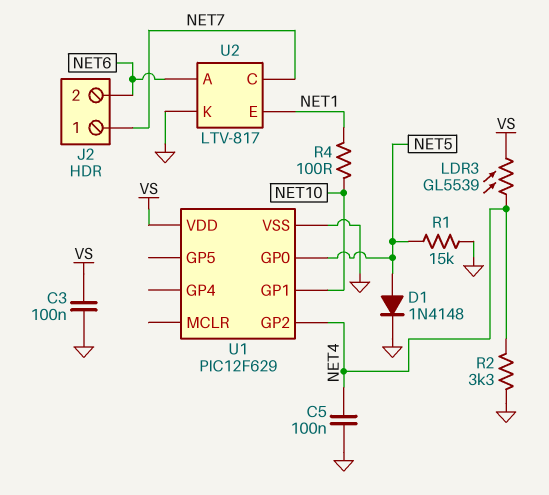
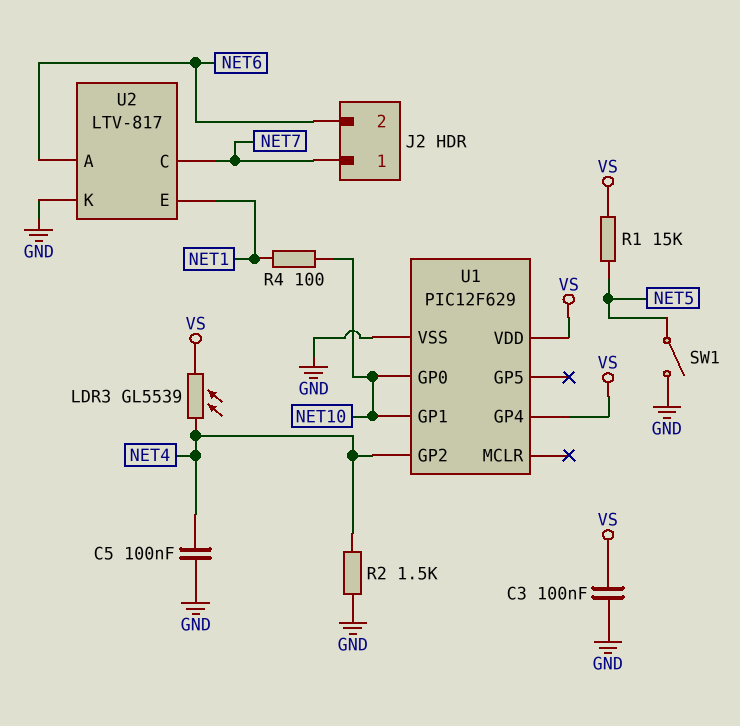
D1: diode 1N4148 (A NET5, K GND) -> none
R1: 15k (GND, NET5) -> 15k (NET5, VS)
R2: 3.3k (GND, NET4) -> 1.5k (GND, NET4)
SW1: none -> switch (GND, NET5)
U1 pin GP0: NET5 -> NET10
U1 pin GP4: none -> VS

